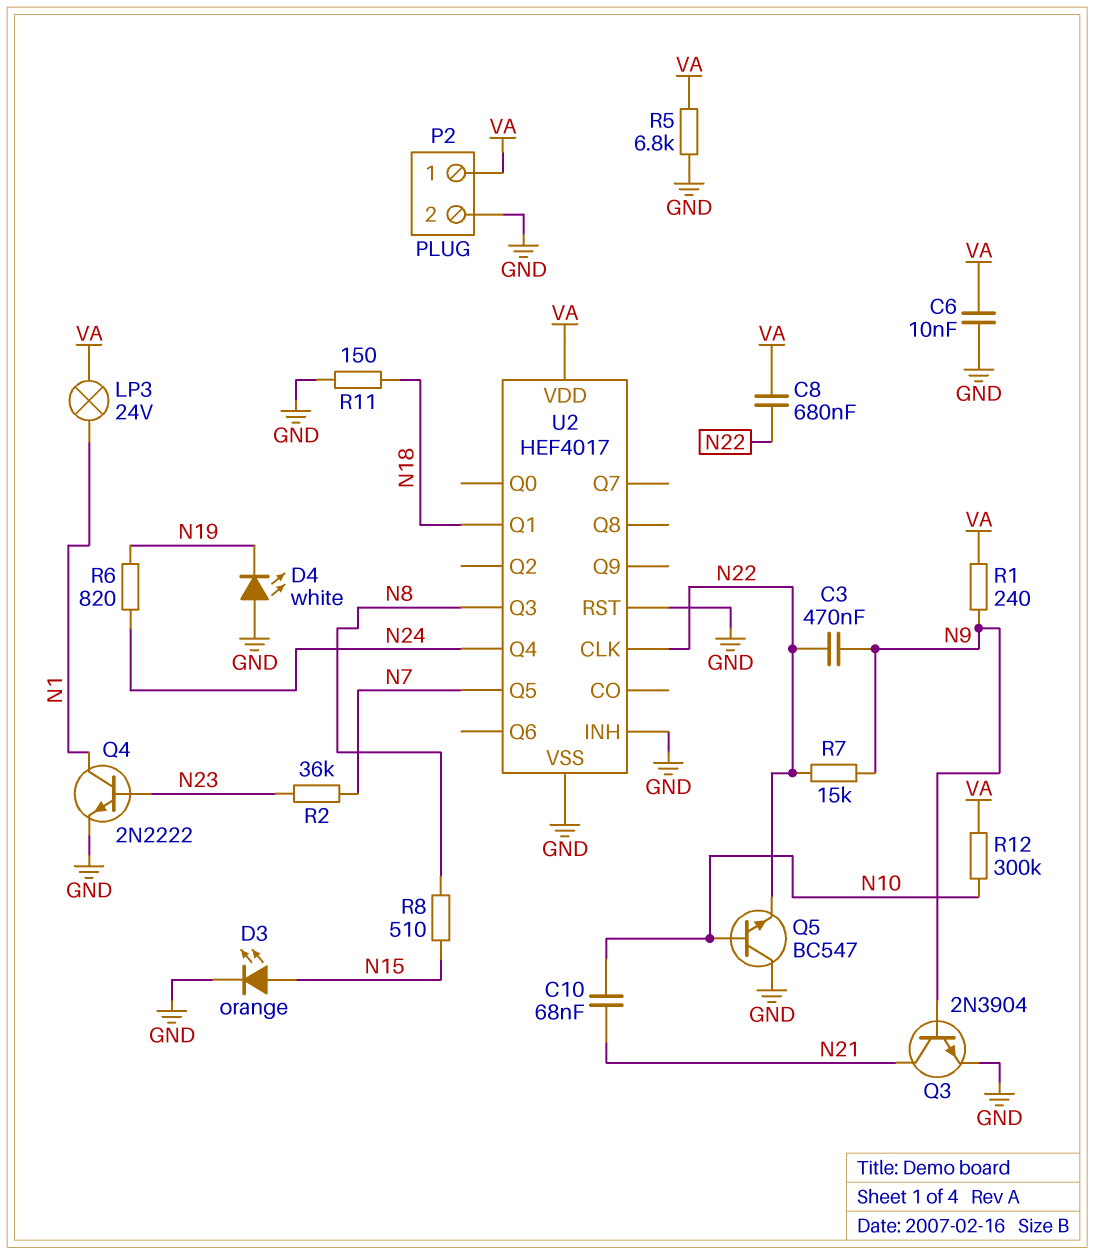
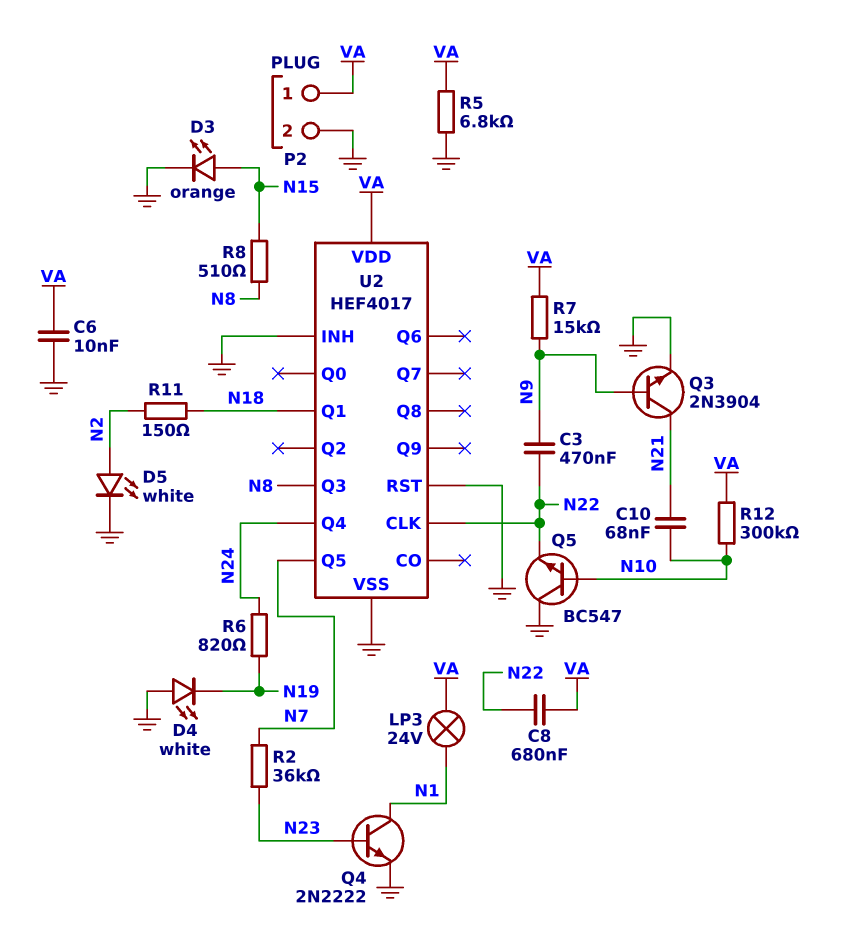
D5: none -> LED white (A N2, K GND)
R1: 240 (N9, VA) -> none
R7: 15k (N9, N22) -> 15k (N9, VA)
R11: 150 (GND, N18) -> 150 (N2, N18)

